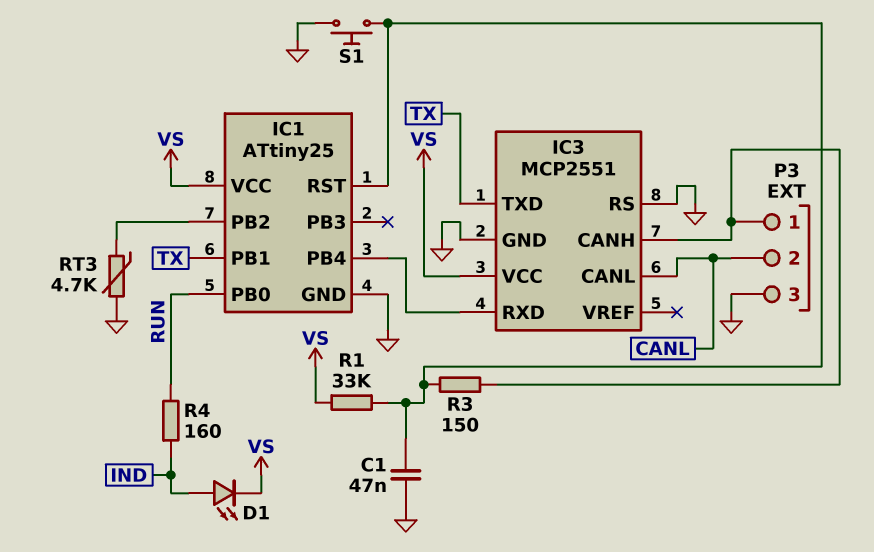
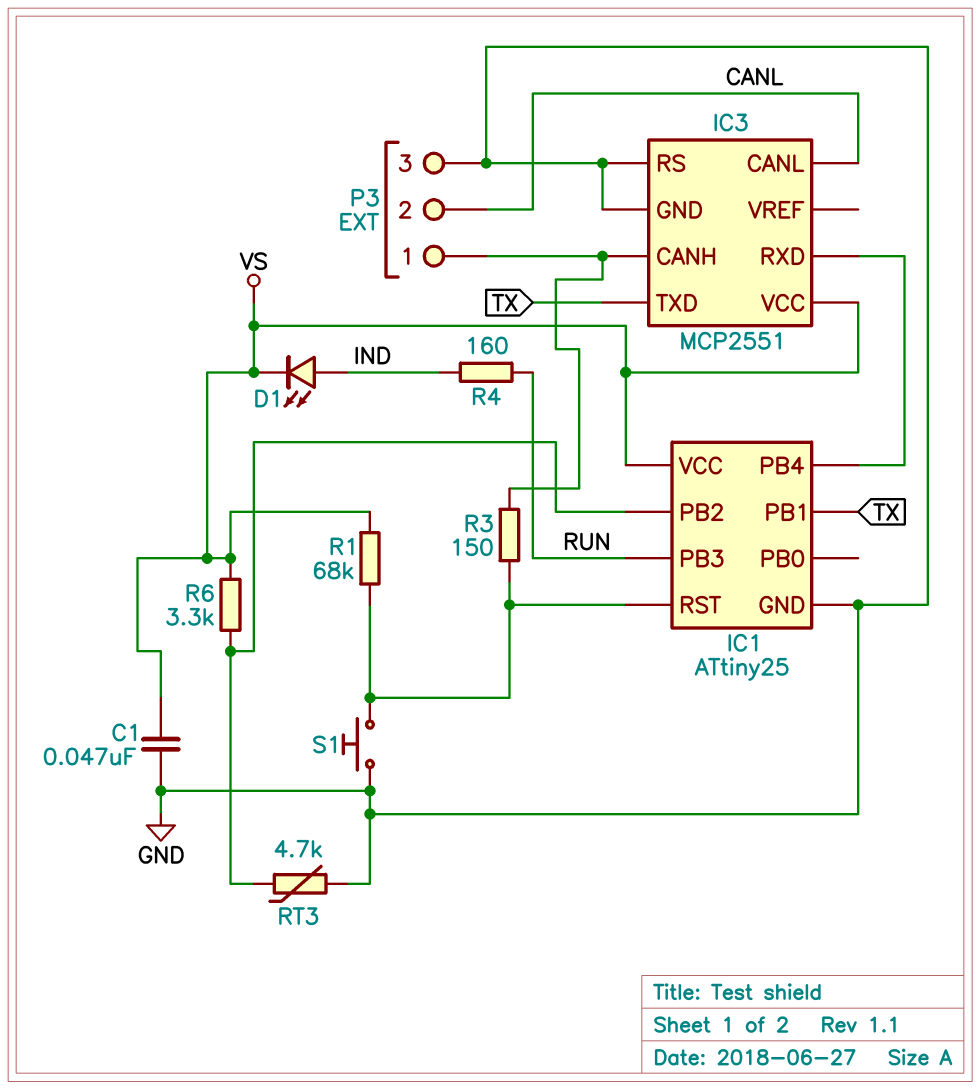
C1: 47nF (GND, IC1/RST) -> 47nF (GND, VS)
IC1 pin PB0: RUN -> none
IC1 pin PB3: none -> RUN
R1: 33k (IC1/RST, VS) -> 68k (IC1/RST, VS)
R6: none -> 3.3k (IC1/PB2, VS)

